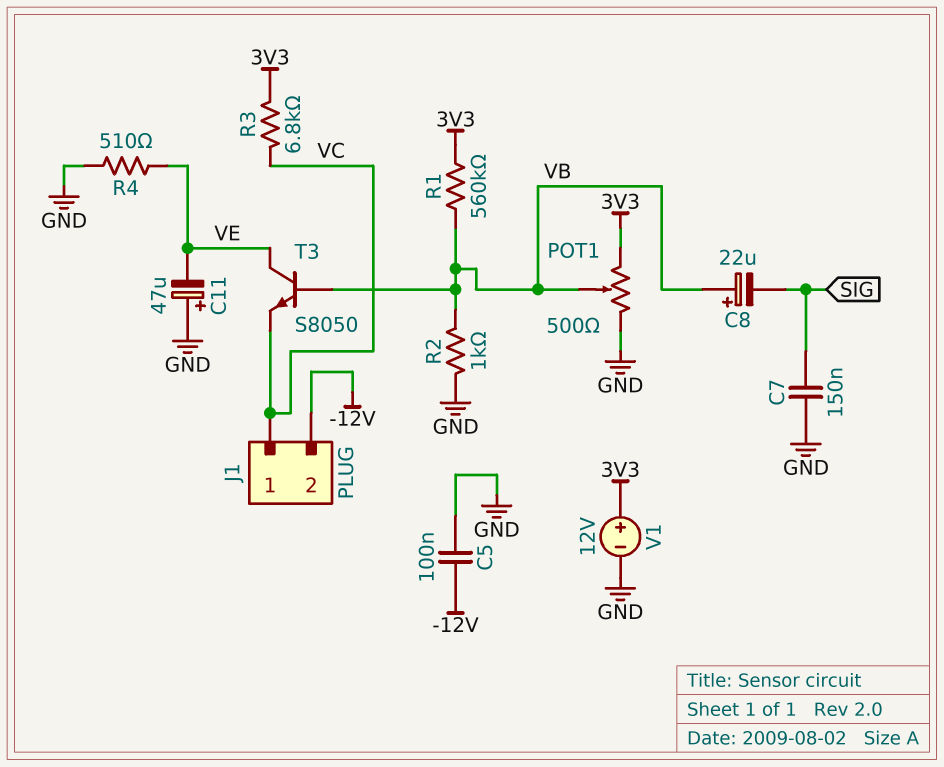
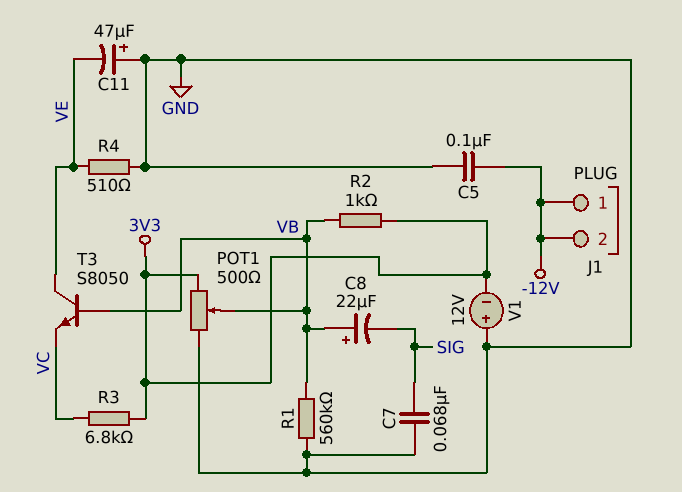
C7: 150nF (GND, SIG) -> 68nF (GND, SIG)
J1 pin 1: VC -> -12V
R1: 560k (3V3, VB) -> 560k (GND, VB)
R2: 1k (GND, VB) -> 1k (3V3, VB)
V1: 12V (plus 3V3, minus GND) -> 12V (plus GND, minus 3V3)

